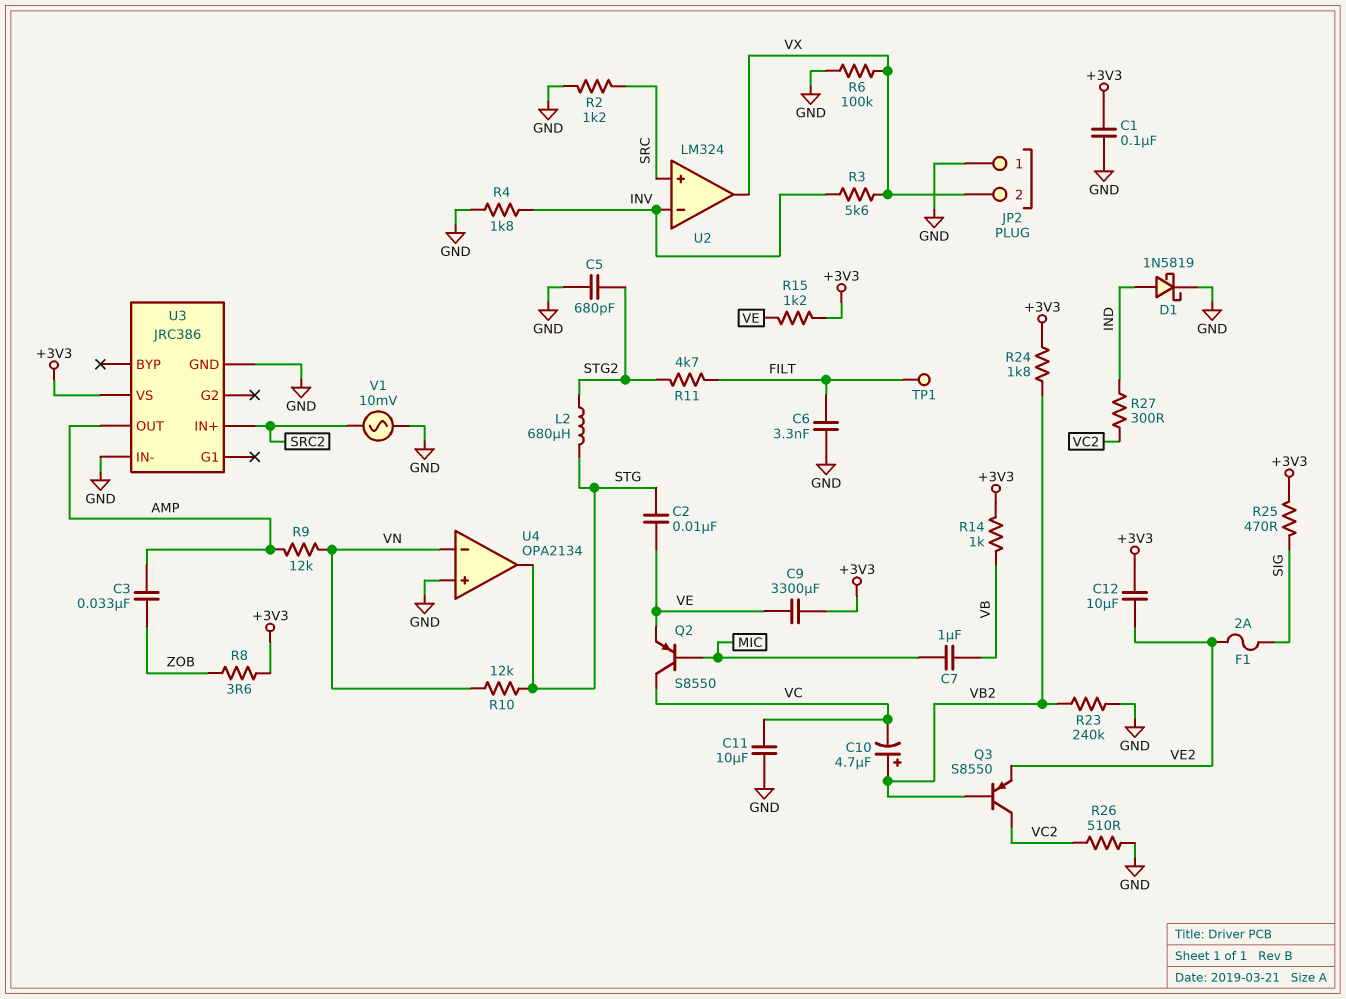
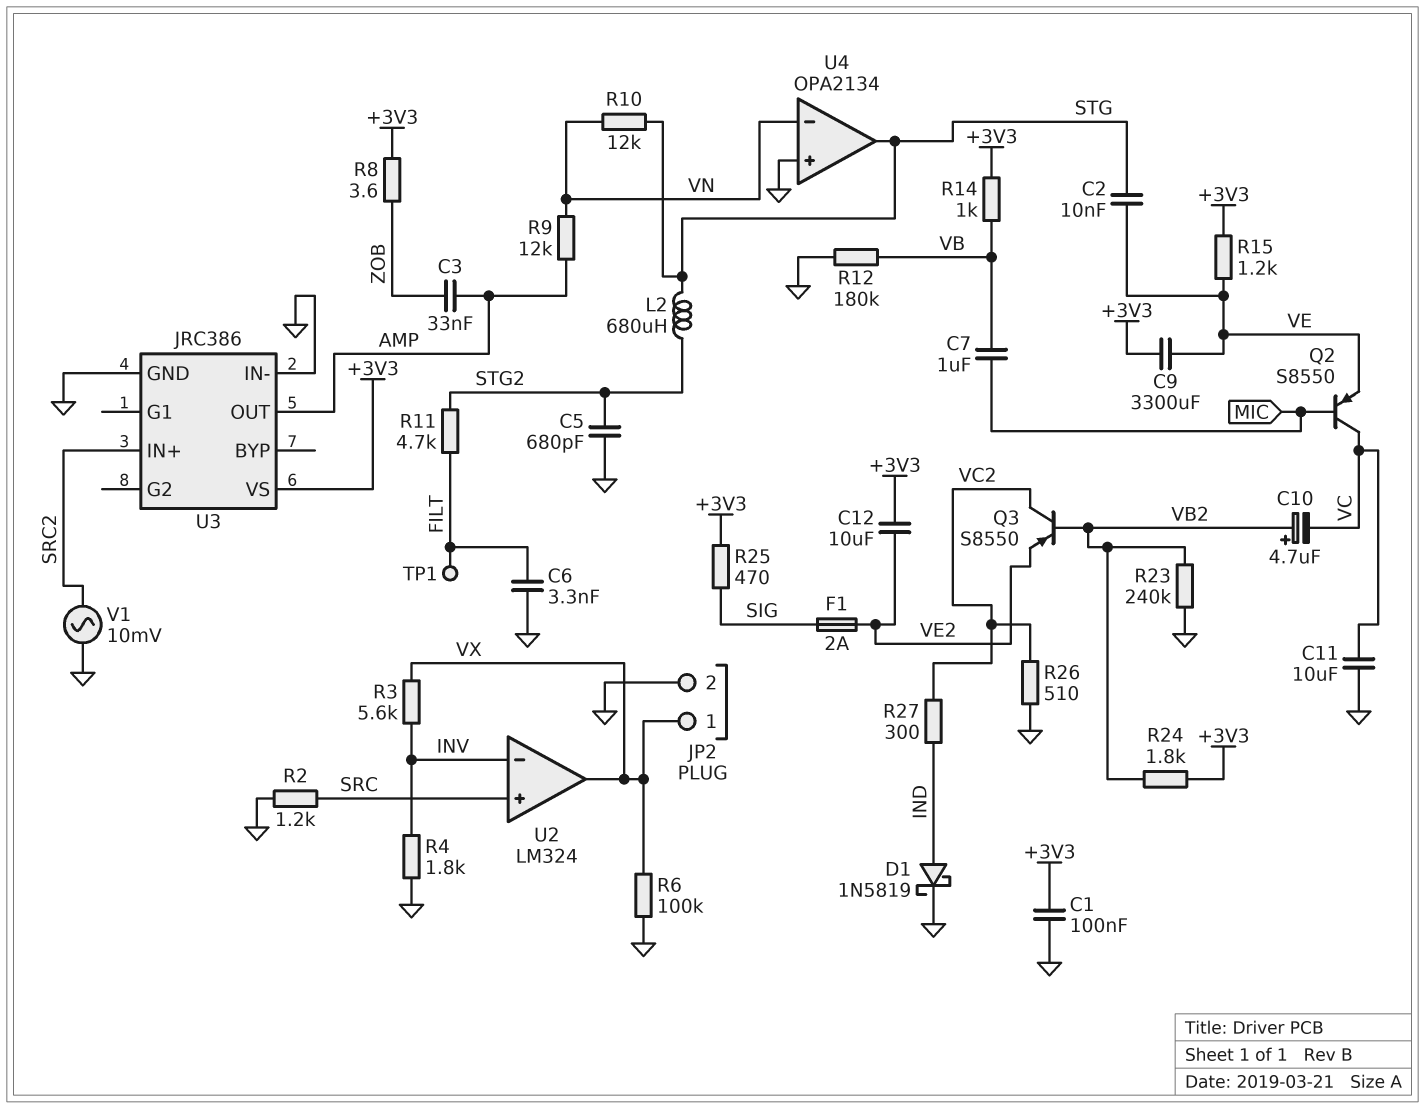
JP2 pin 1: GND -> VX
JP2 pin 2: VX -> GND
R12: none -> 180k (GND, VB)

